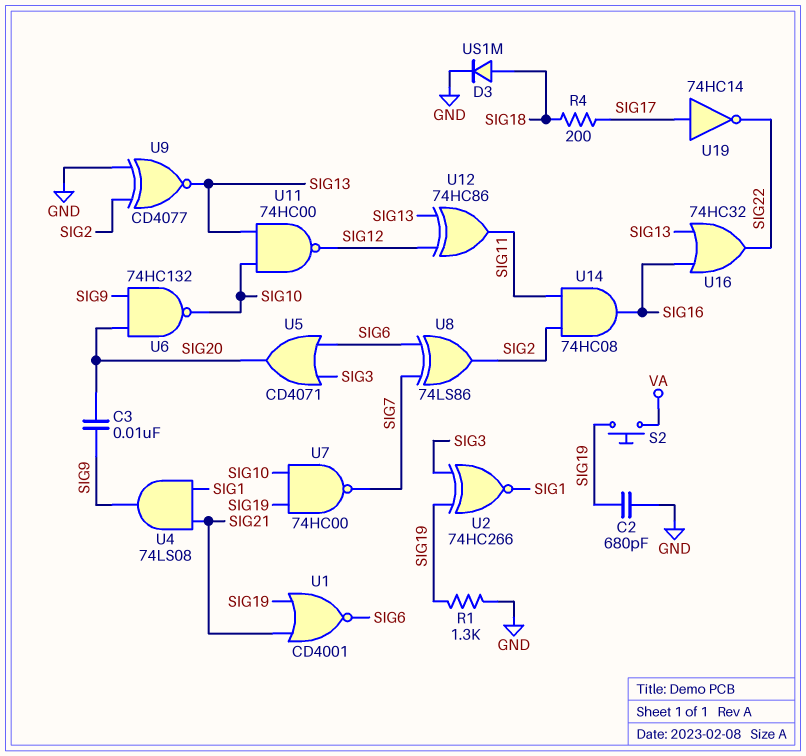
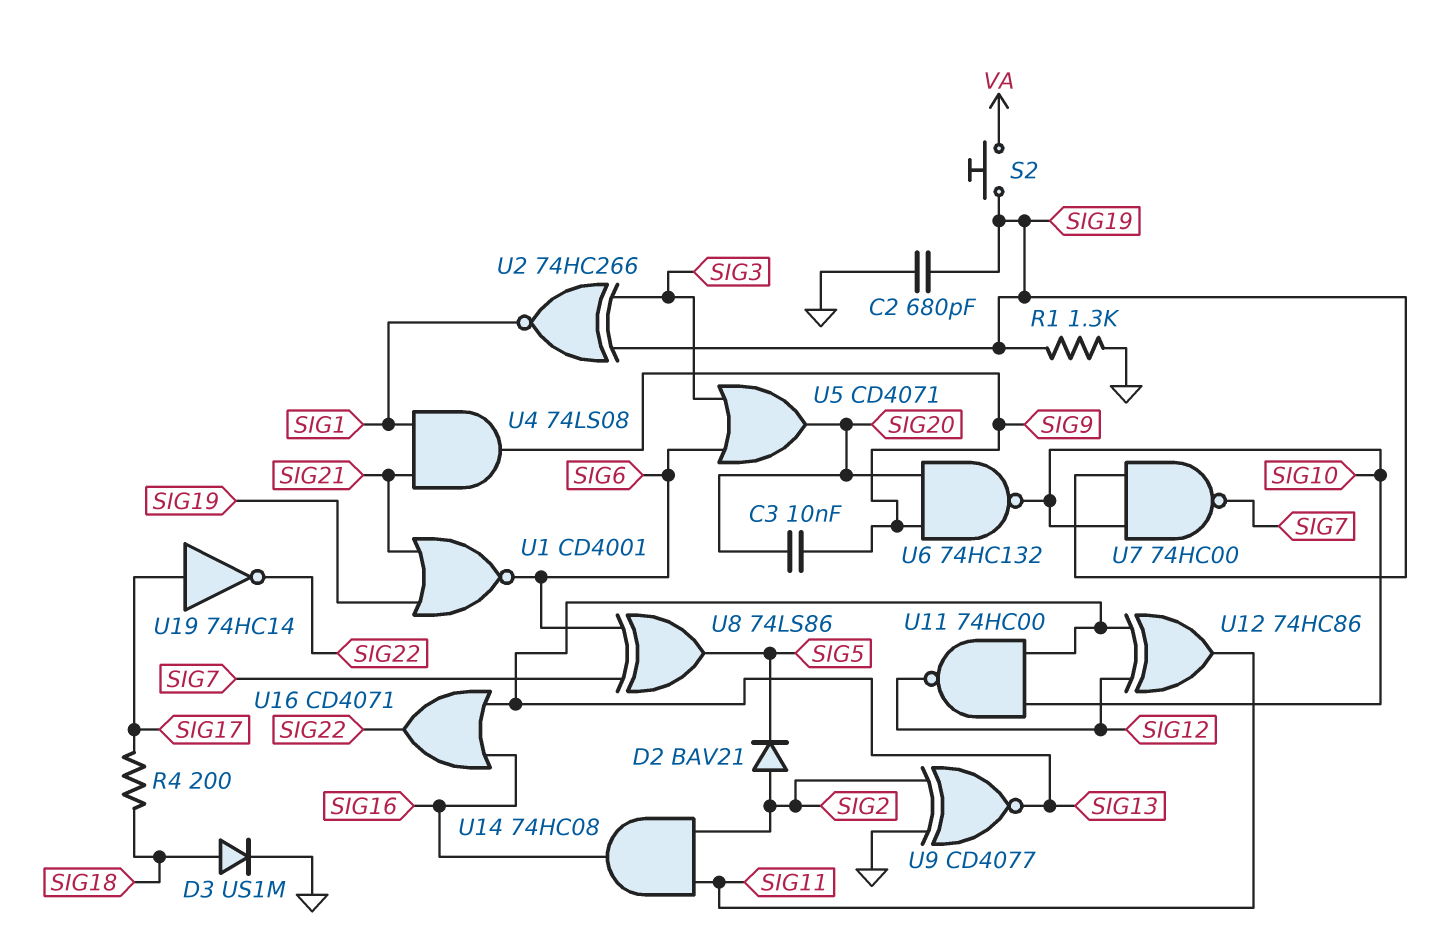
D2: none -> diode BAV21 (A SIG2, K SIG5)
U8: XOR 74LS86 (in SIG6, in SIG7, out SIG2) -> XOR 74LS86 (in SIG6, in SIG7, out SIG5)
U16: OR 74HC32 (in SIG13, in SIG16, out SIG22) -> OR CD4071 (in SIG13, in SIG16, out SIG22)

